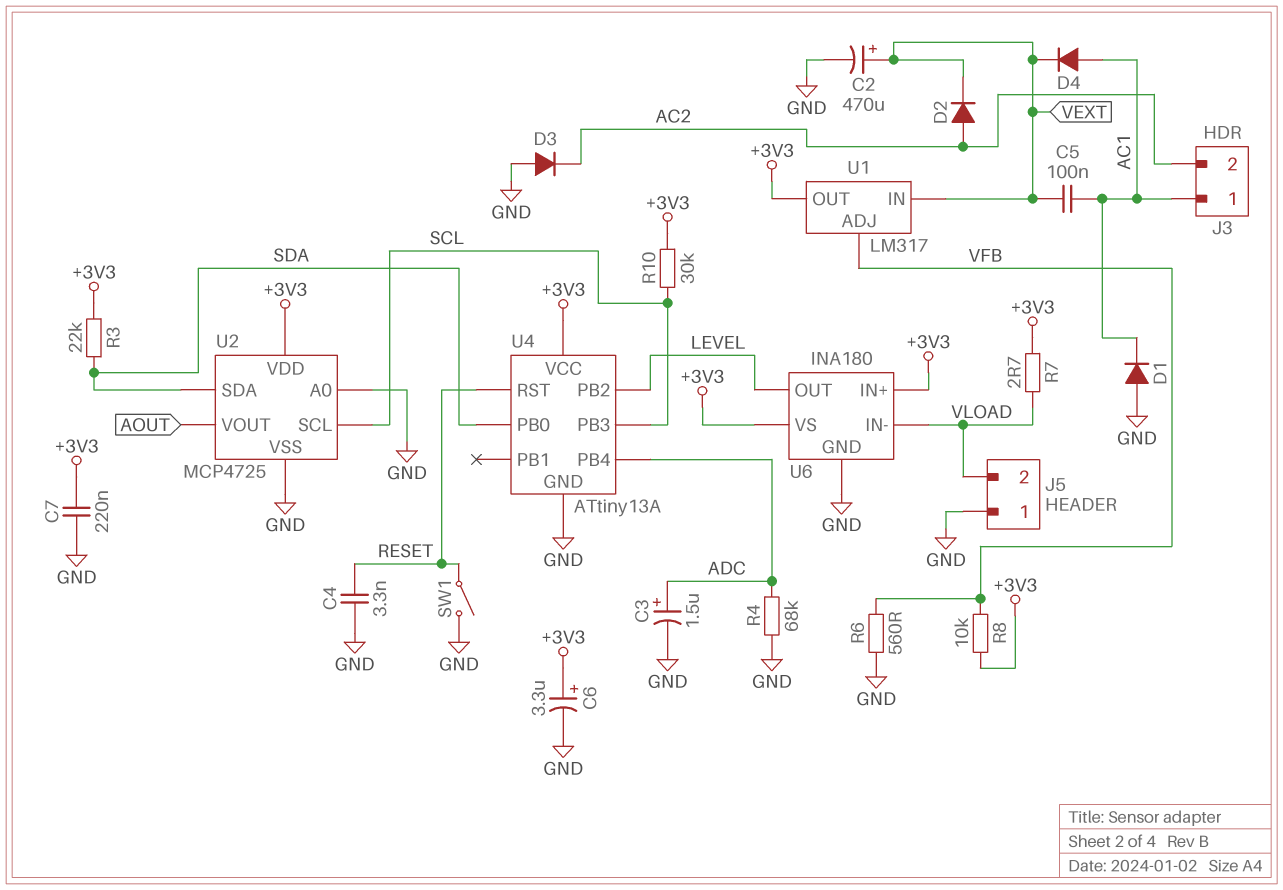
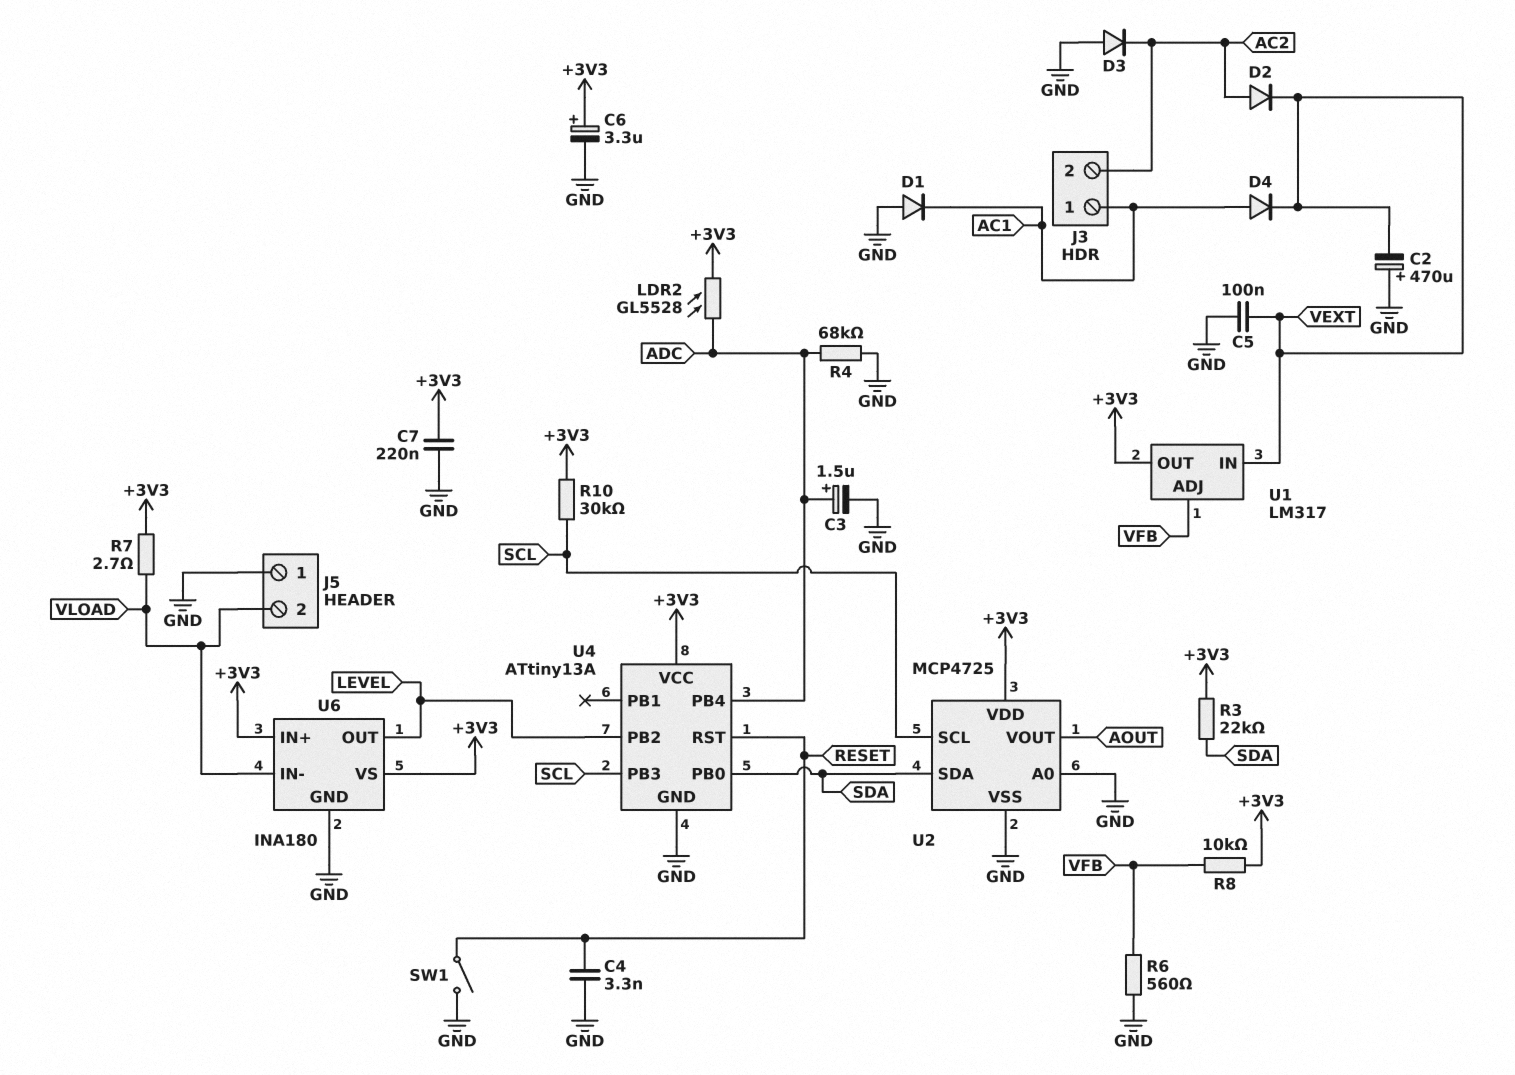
C2: 470uF (plus VEXT, minus GND) -> 470uF (plus GND, minus VEXT)
C5: 100nF (AC1, VEXT) -> 100nF (GND, VEXT)
LDR2: none -> GL5528 (+3V3, ADC)

